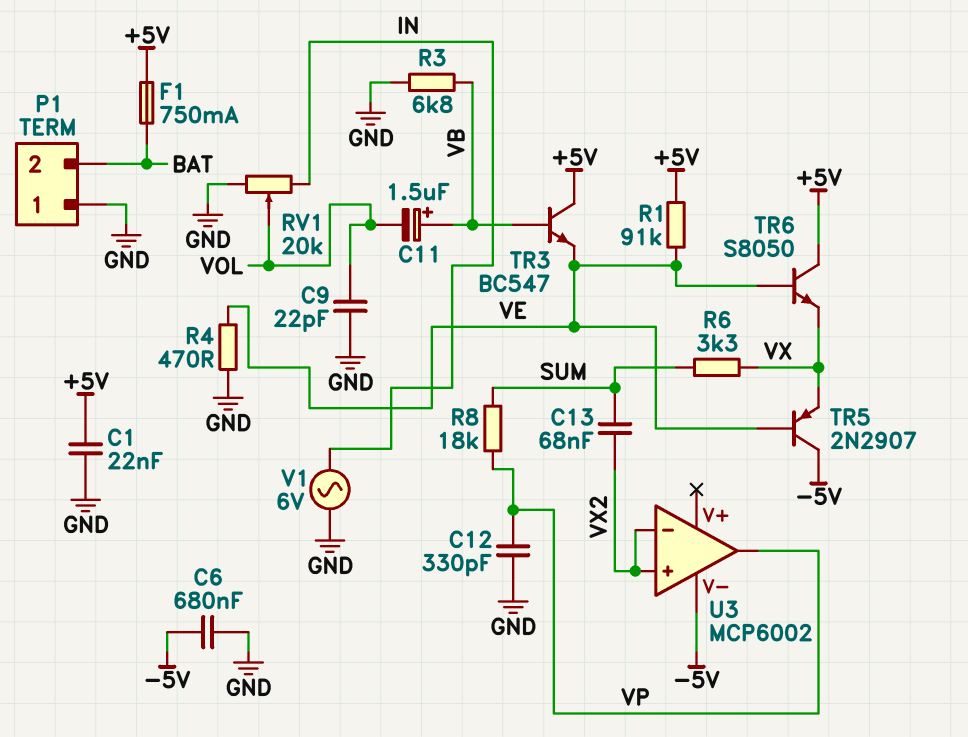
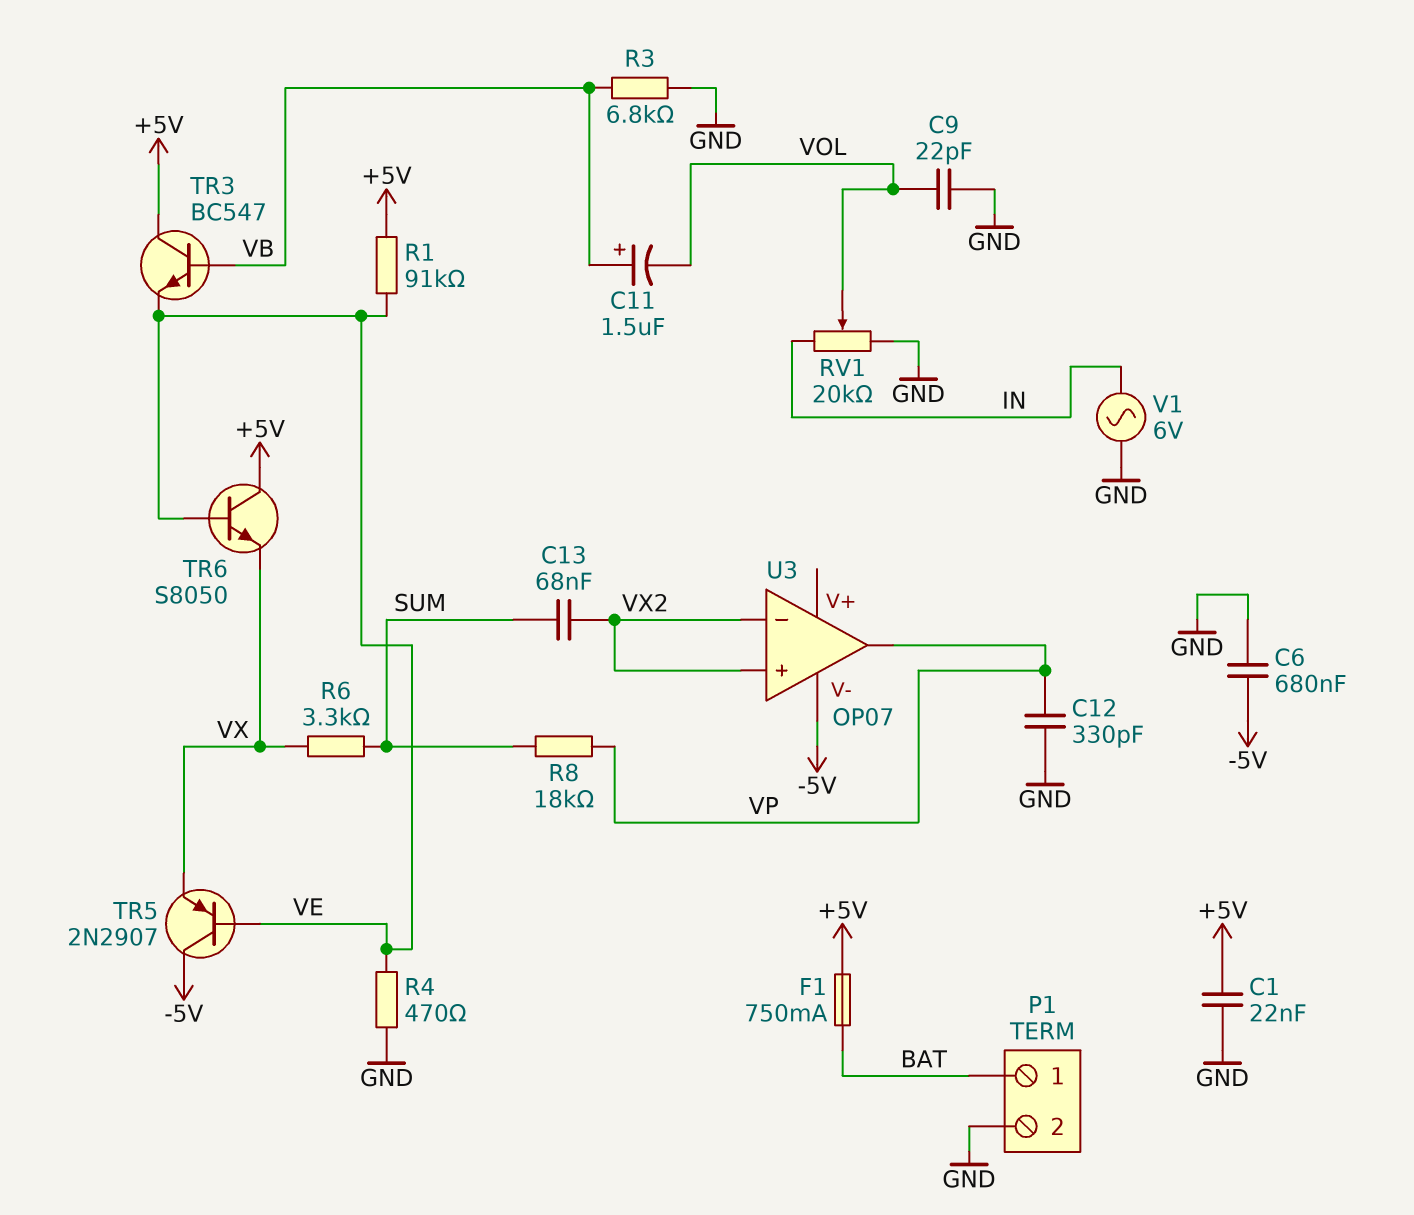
P1 pin 1: GND -> BAT
P1 pin 2: BAT -> GND
U3: MCP6002 -> OP07

